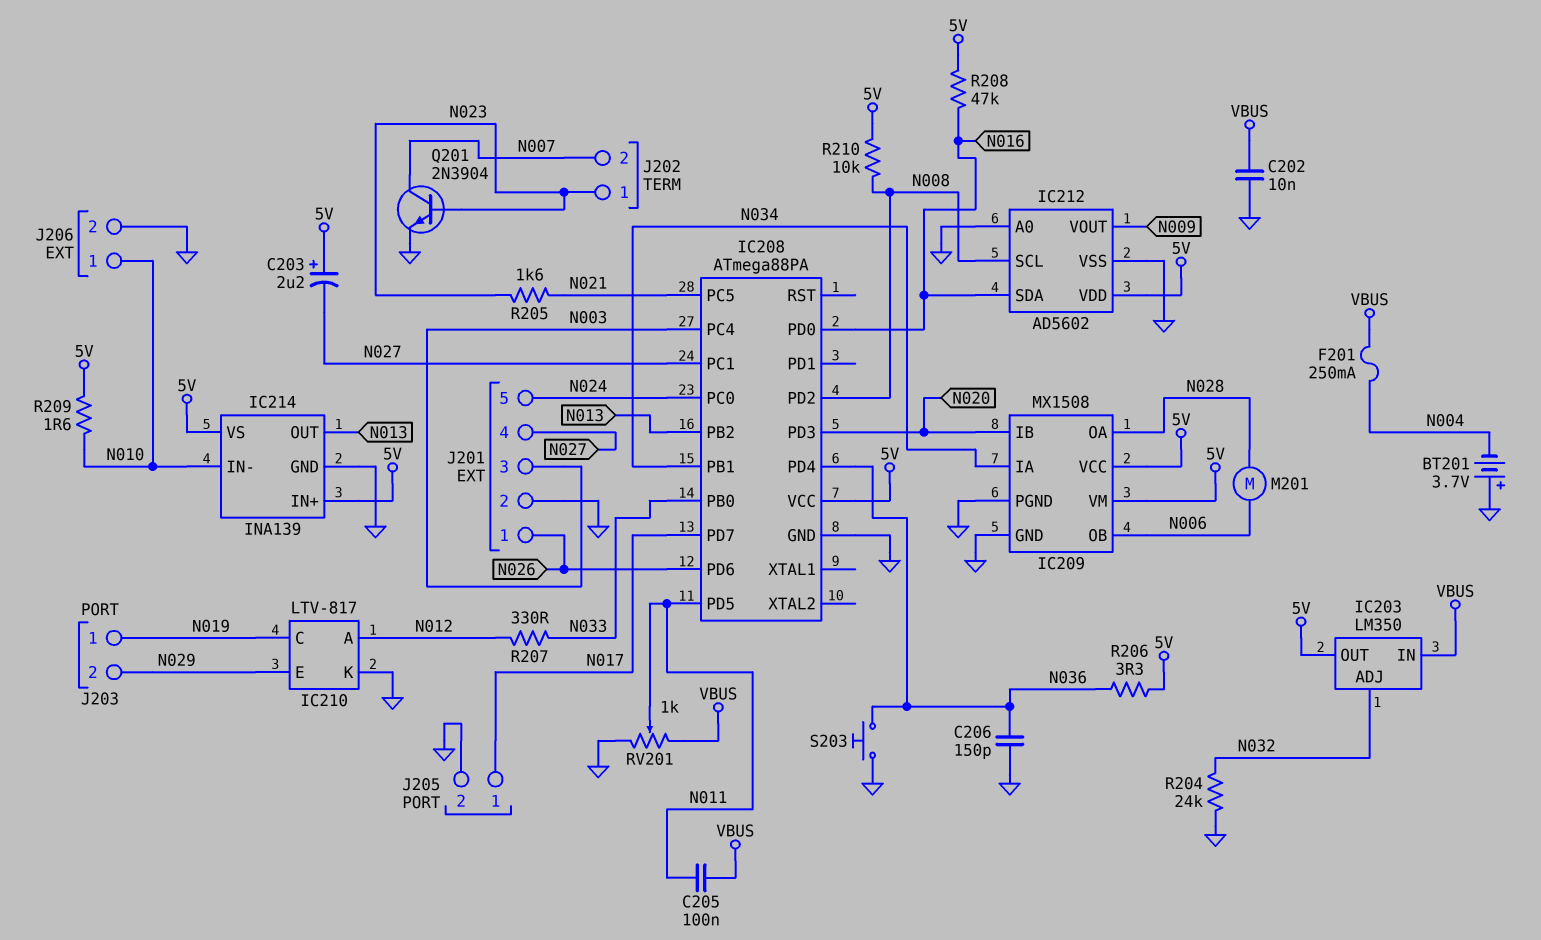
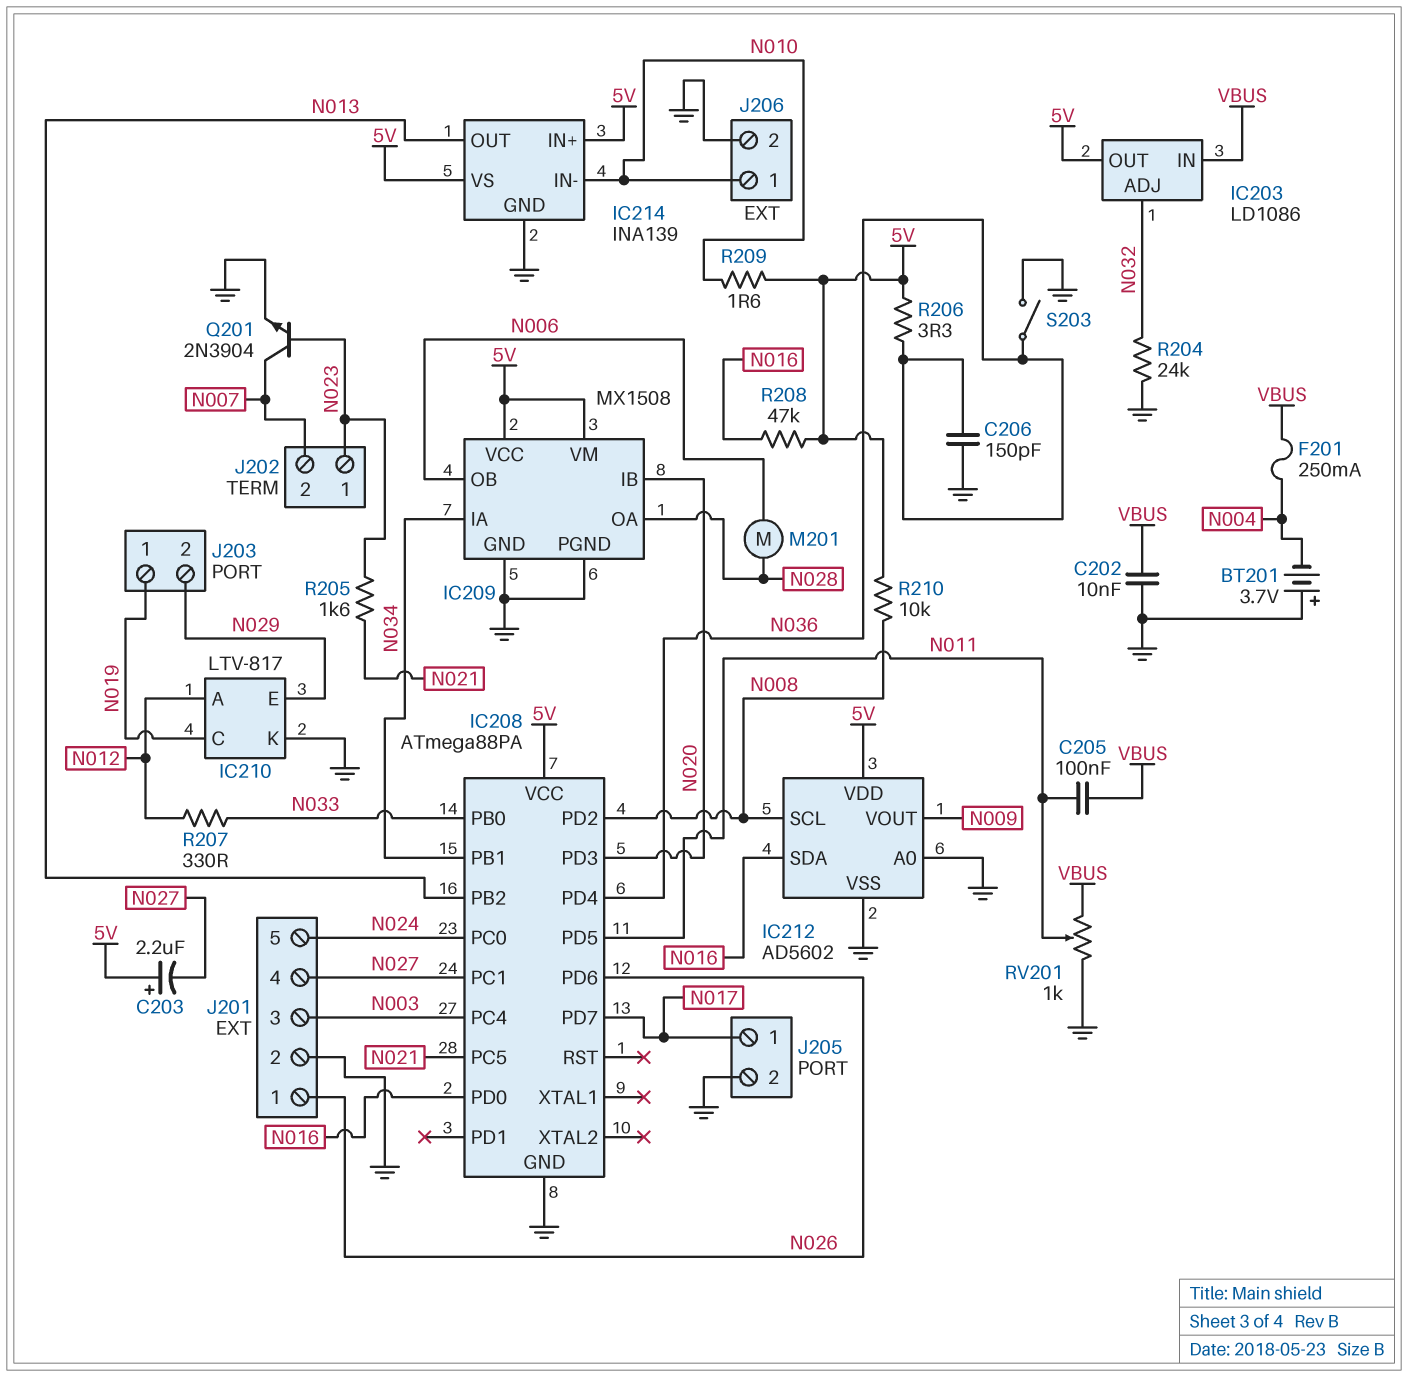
IC203: LM350 -> LD1086
S203: button (GND, N036) -> switch (GND, N036)

